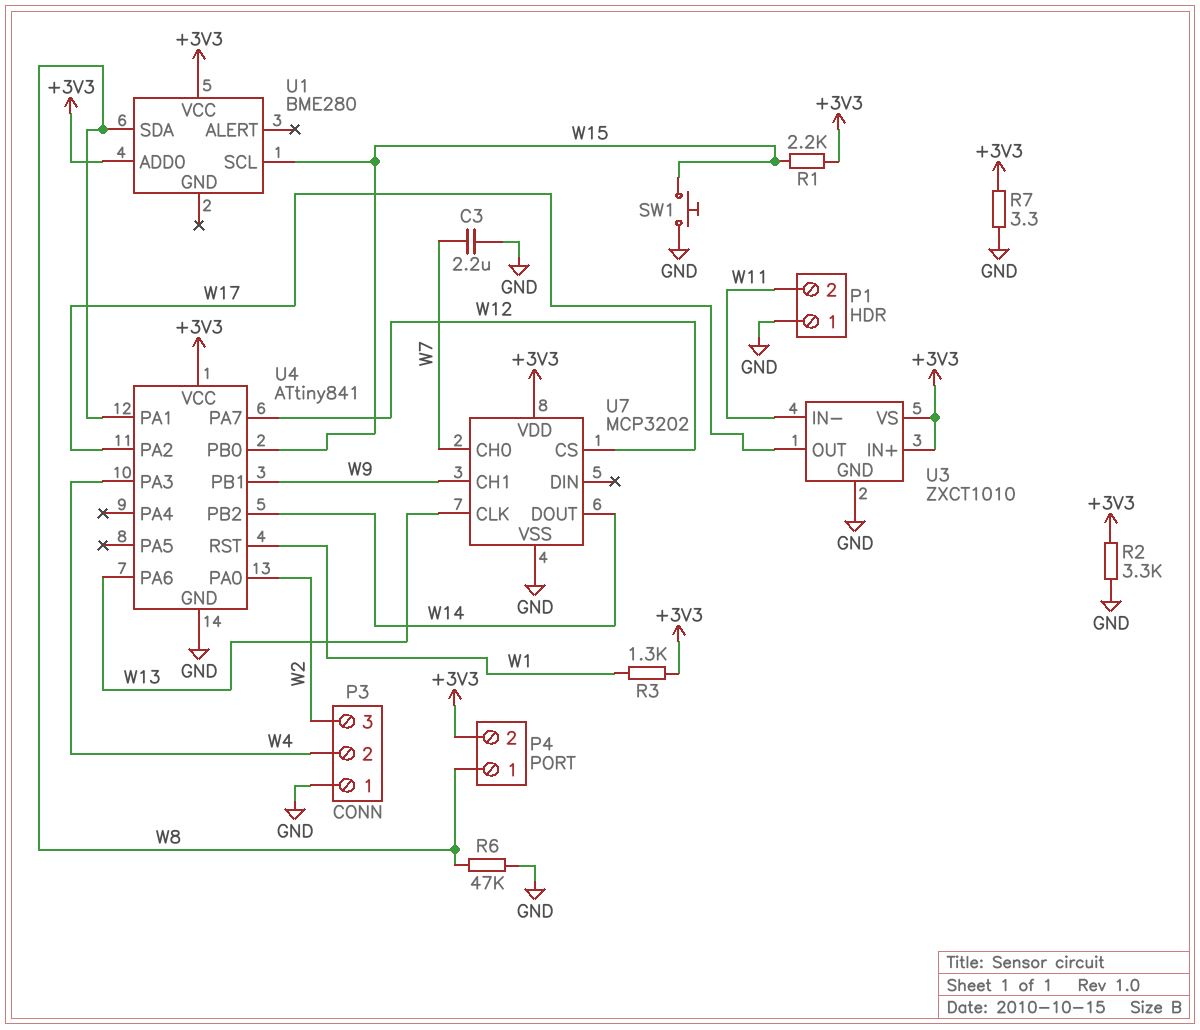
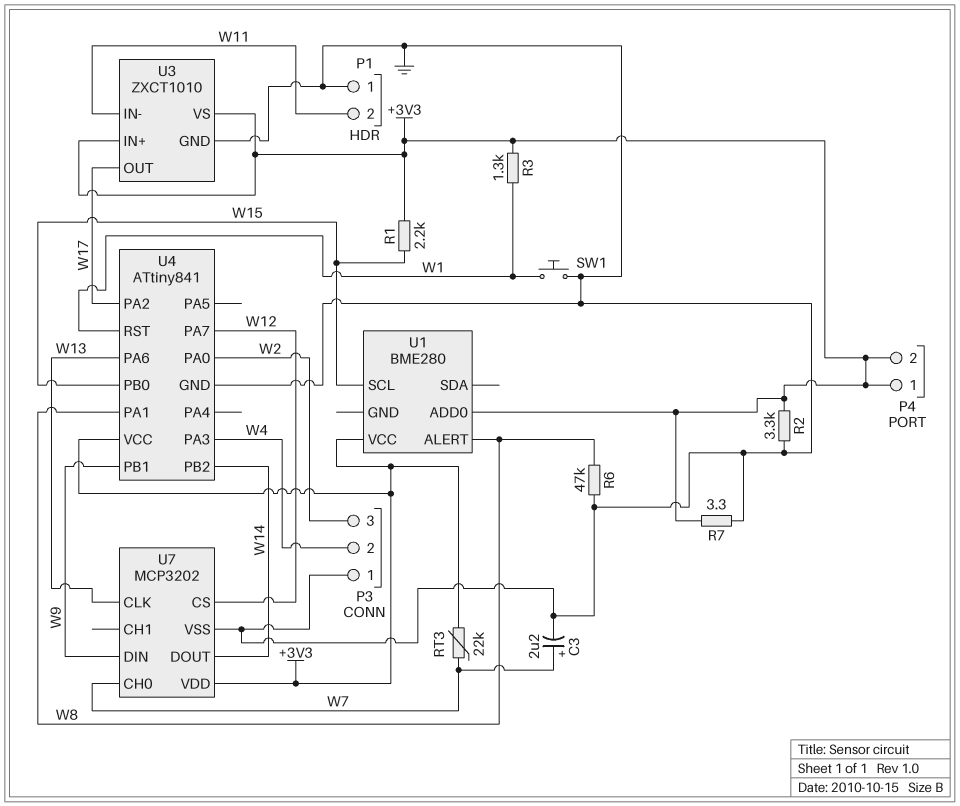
C3: 2.2uF (GND, W7) -> 2.2uF (plus W7, minus GND)
P4 pin 1: W8 -> +3V3
RT3: none -> 22k (+3V3, W7)
SW1: button (GND, W15) -> button (GND, W1)
U1 pin ALERT: none -> W8
U1 pin SDA: W8 -> none
U7 pin CH1: W9 -> none
U7 pin DIN: none -> W9

